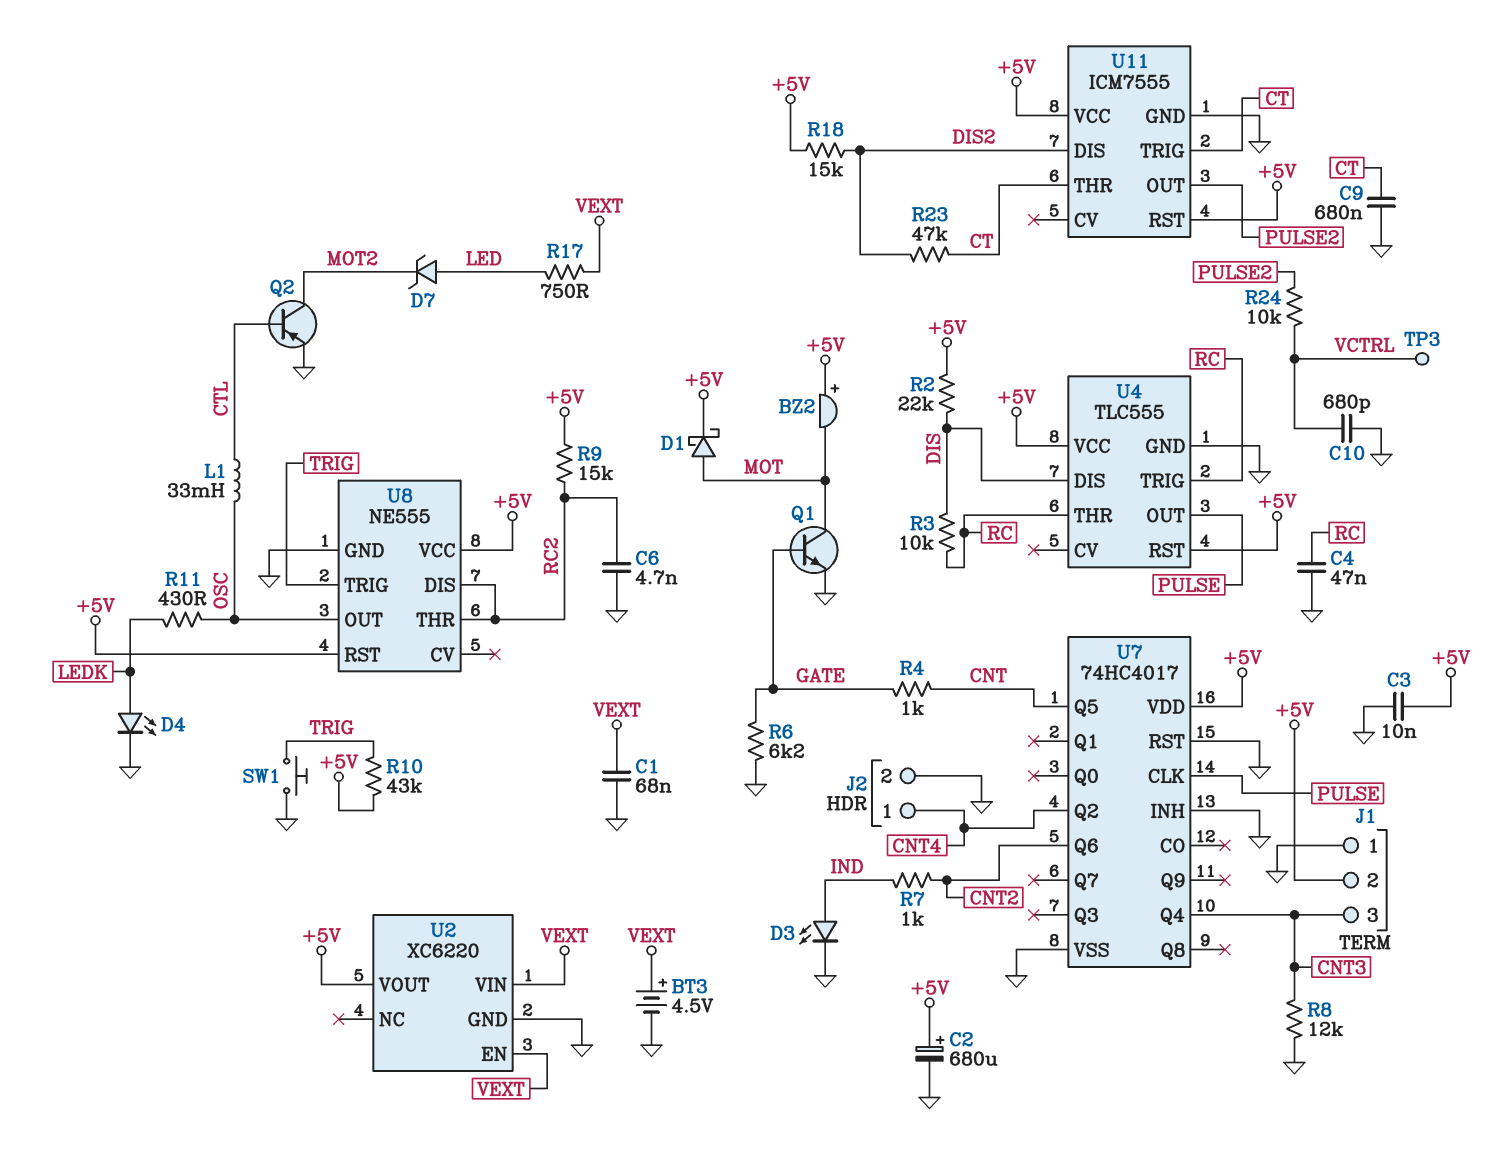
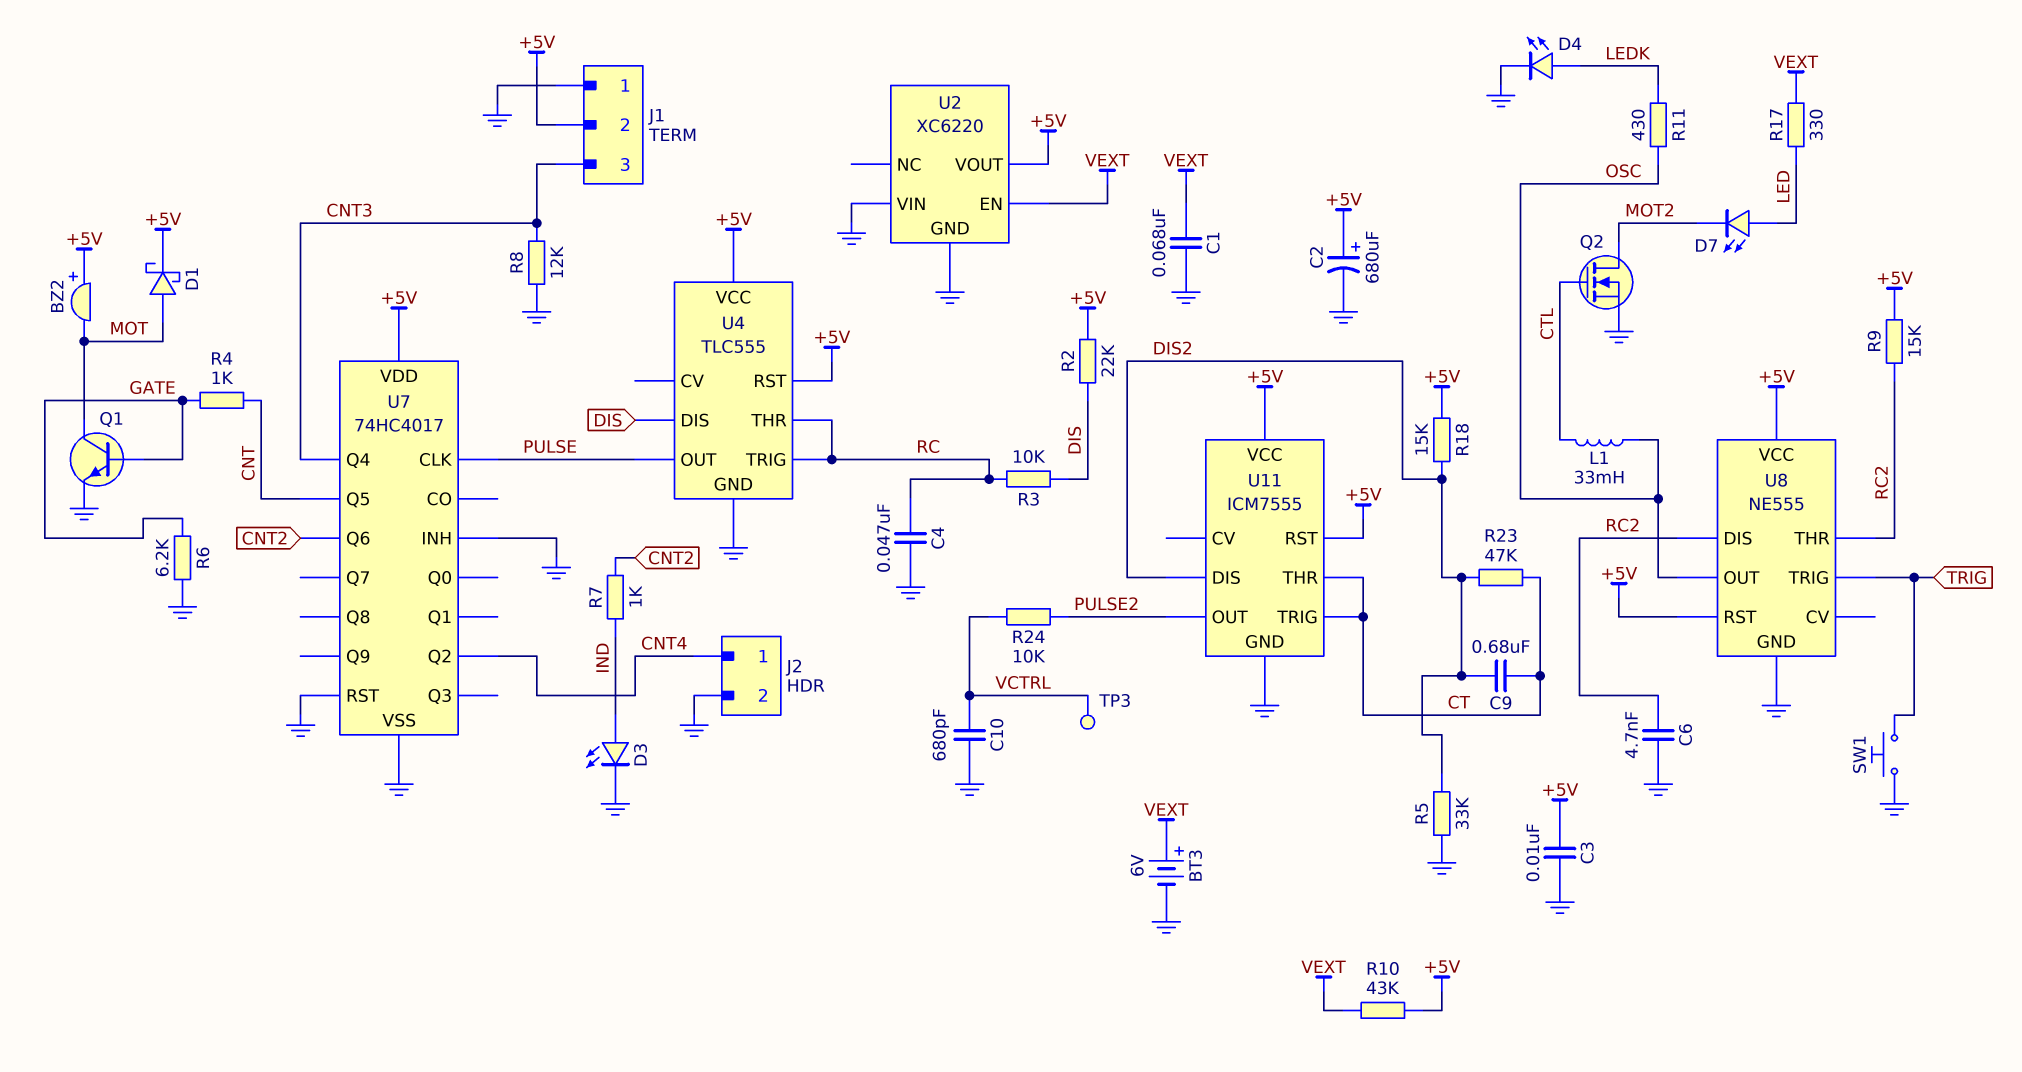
BT3: 4.5V (plus VEXT, minus GND) -> 6V (plus VEXT, minus GND)
C9: 680nF (CT, GND) -> 680nF (CT, DIS2)
D7: zener (A LED, K MOT2) -> LED (A LED, K MOT2)
Q2: PNP (B CTL, C MOT2, E GND) -> NMOS (G CTL, D MOT2, S GND)
R5: none -> 33k (DIS2, GND)
R10: 43k (+5V, TRIG) -> 43k (+5V, VEXT)
R17: 750 (LED, VEXT) -> 330 (LED, VEXT)
U2 pin VIN: VEXT -> GND

